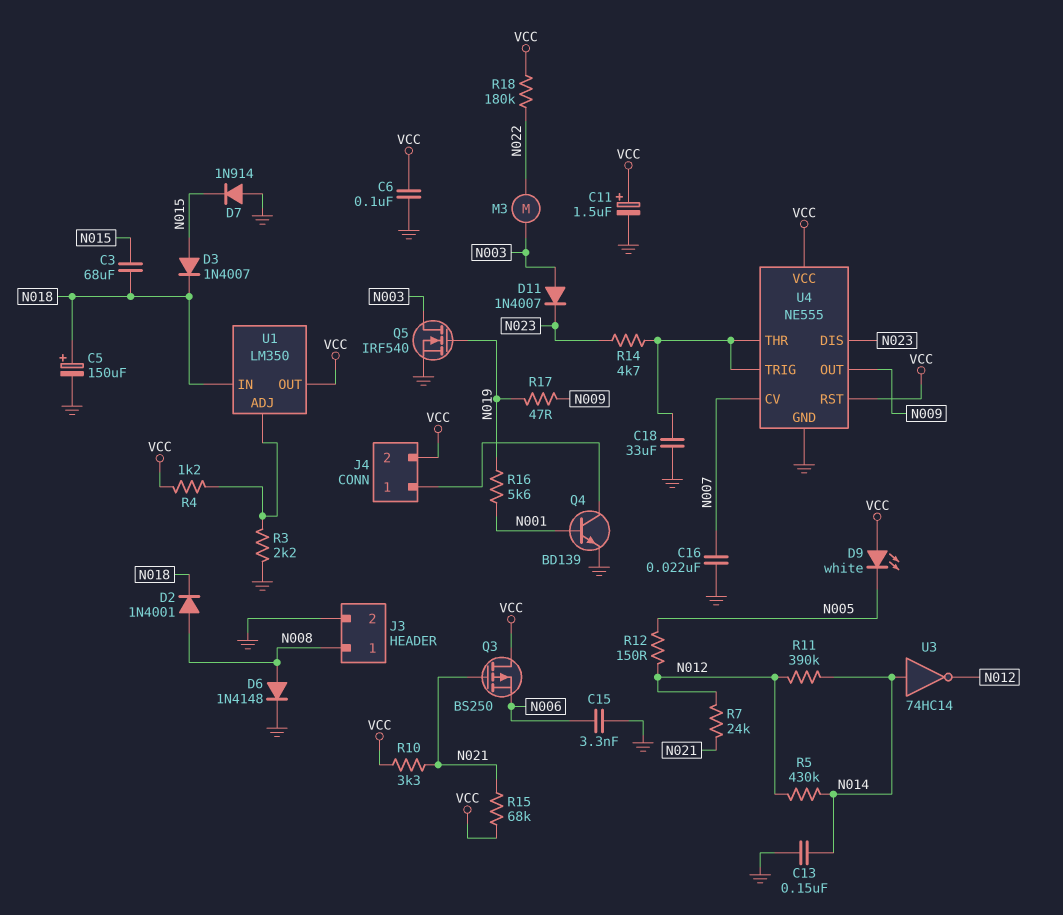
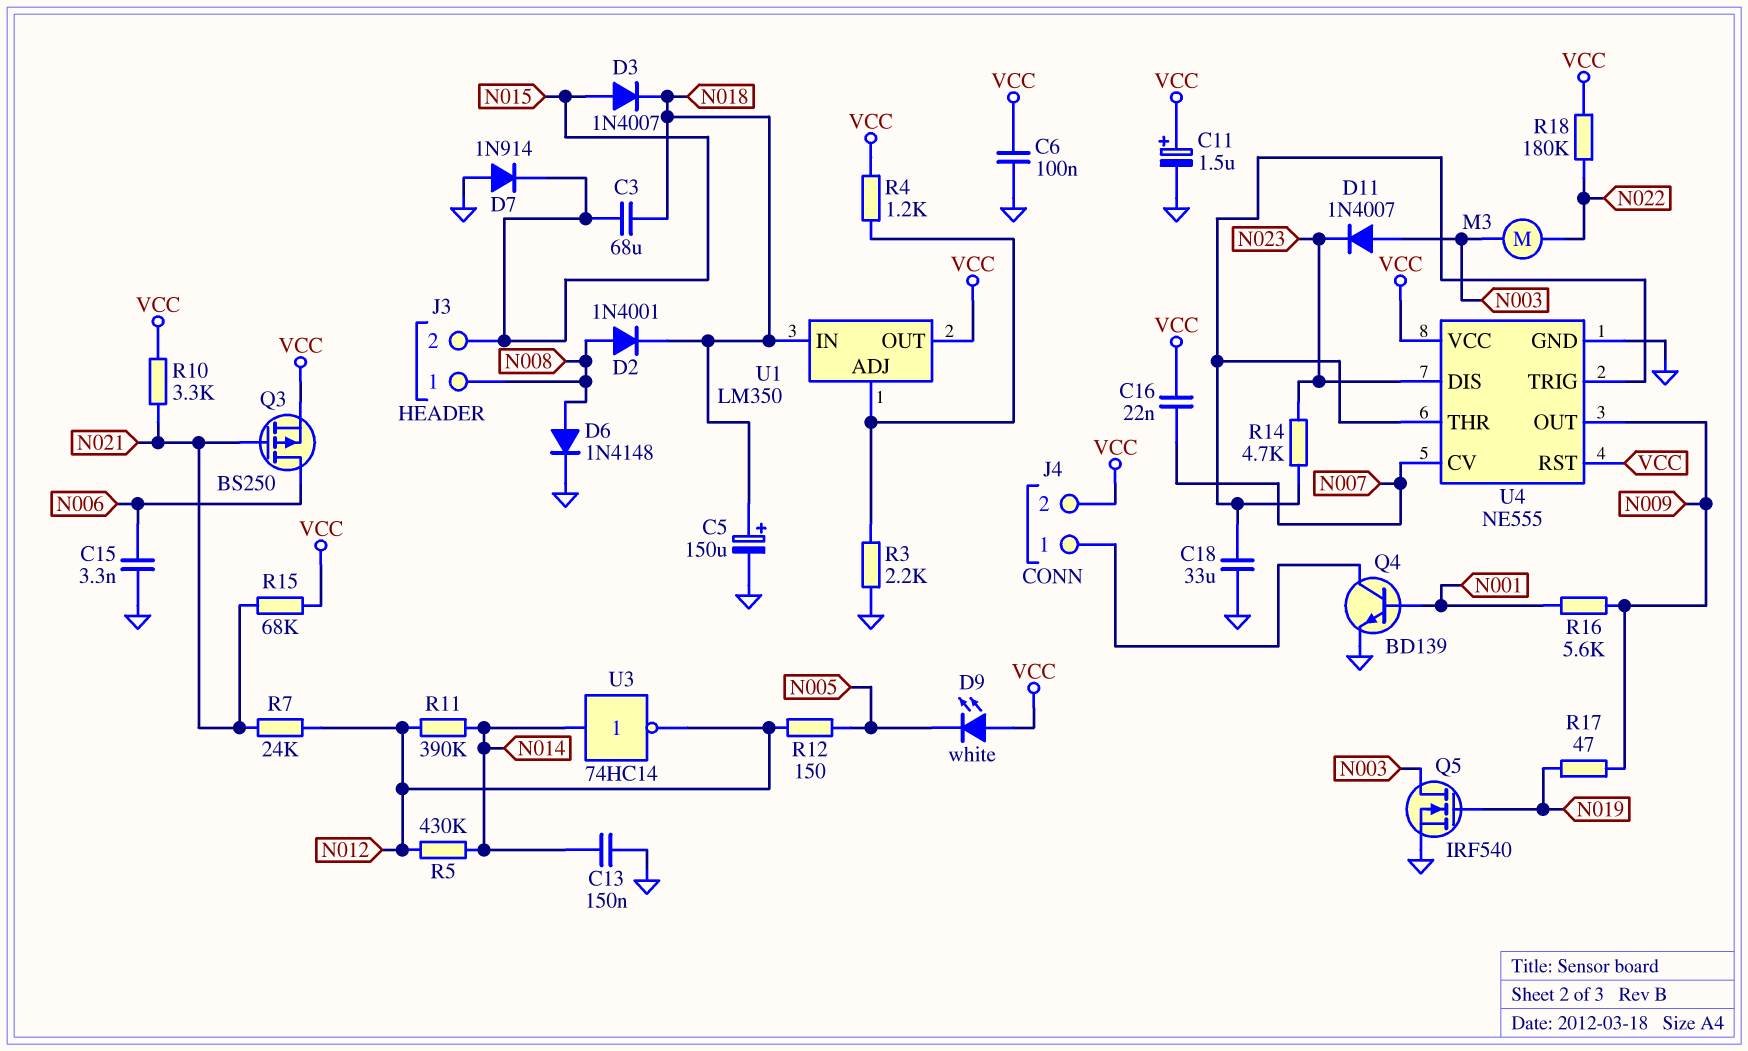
C16: 22nF (GND, N007) -> 22nF (N007, VCC)
J3 pin 2: GND -> N015
Q3: PMOS BS250 (G N021, D VCC, S N006) -> PMOS BS250 (G N021, D N006, S VCC)
R16: 5.6k (N001, N019) -> 5.6k (N001, N009)

